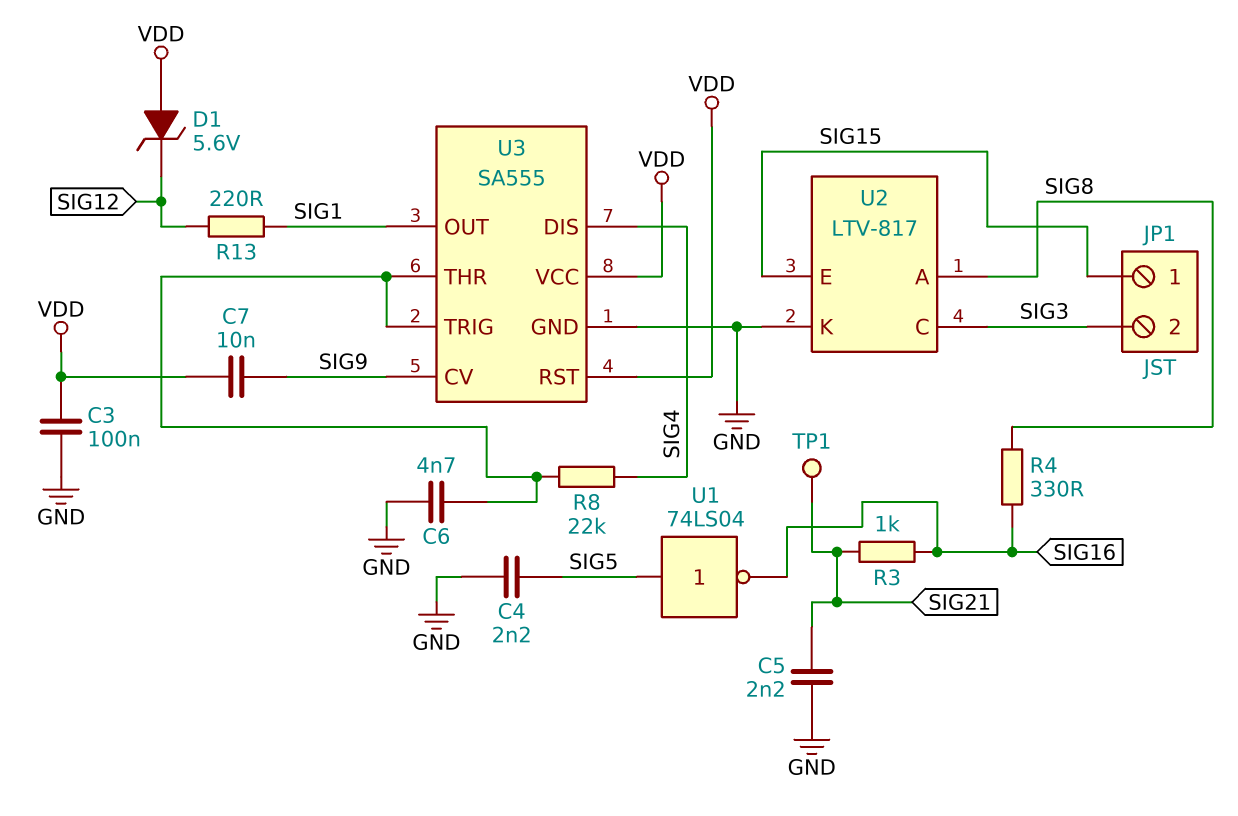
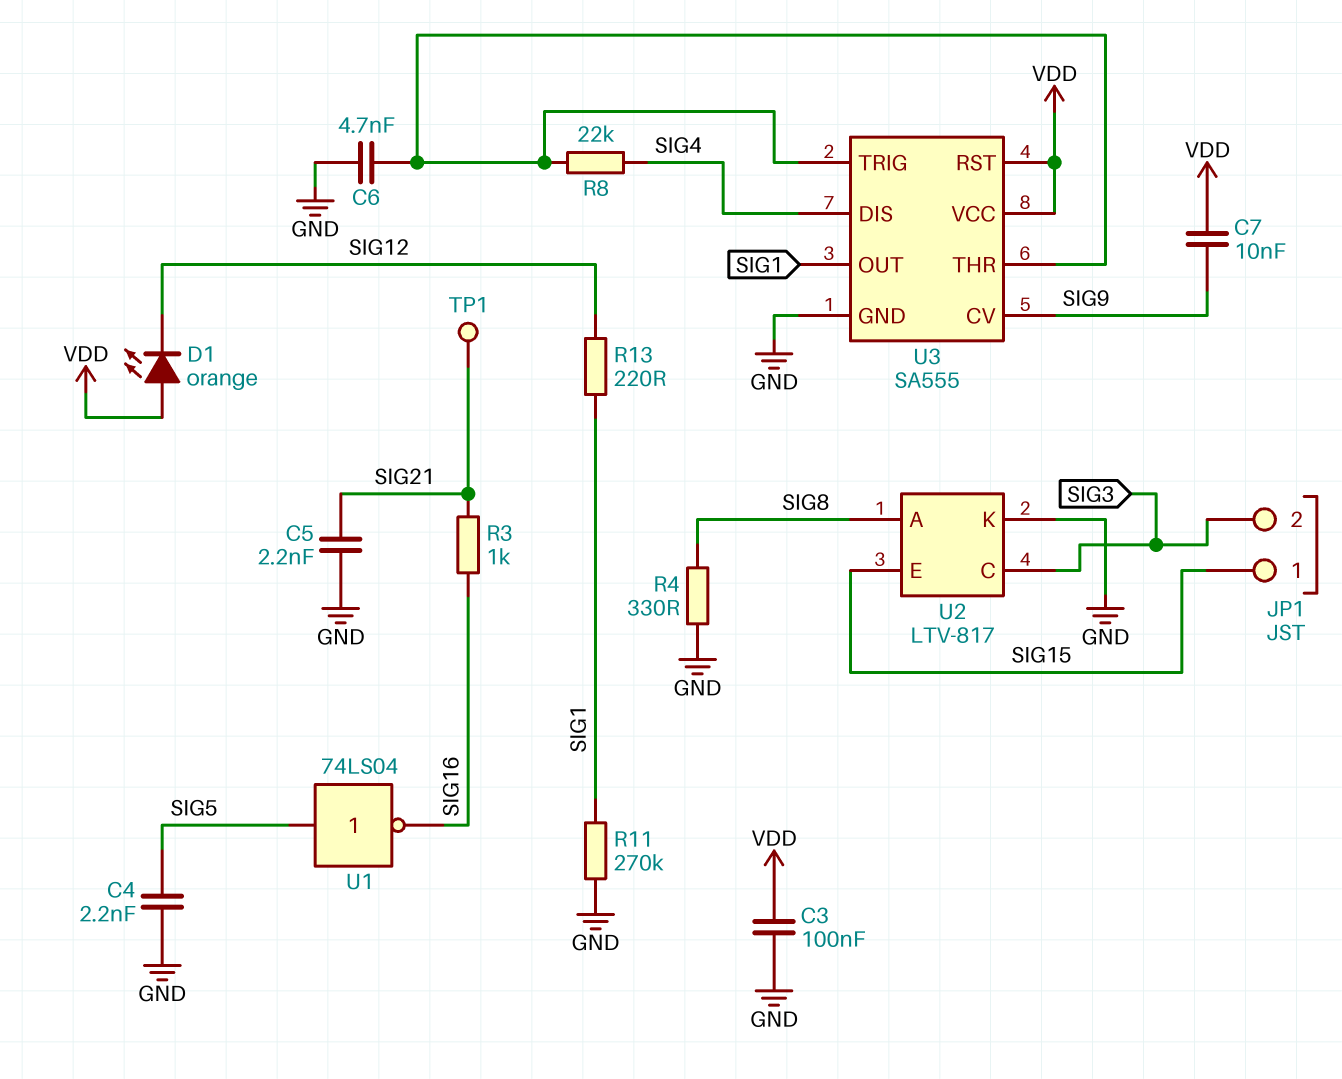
D1: zener 5.6V (A VDD, K SIG12) -> LED orange (A VDD, K SIG12)
R4: 330 (SIG8, SIG16) -> 330 (GND, SIG8)
R11: none -> 270k (GND, SIG1)

